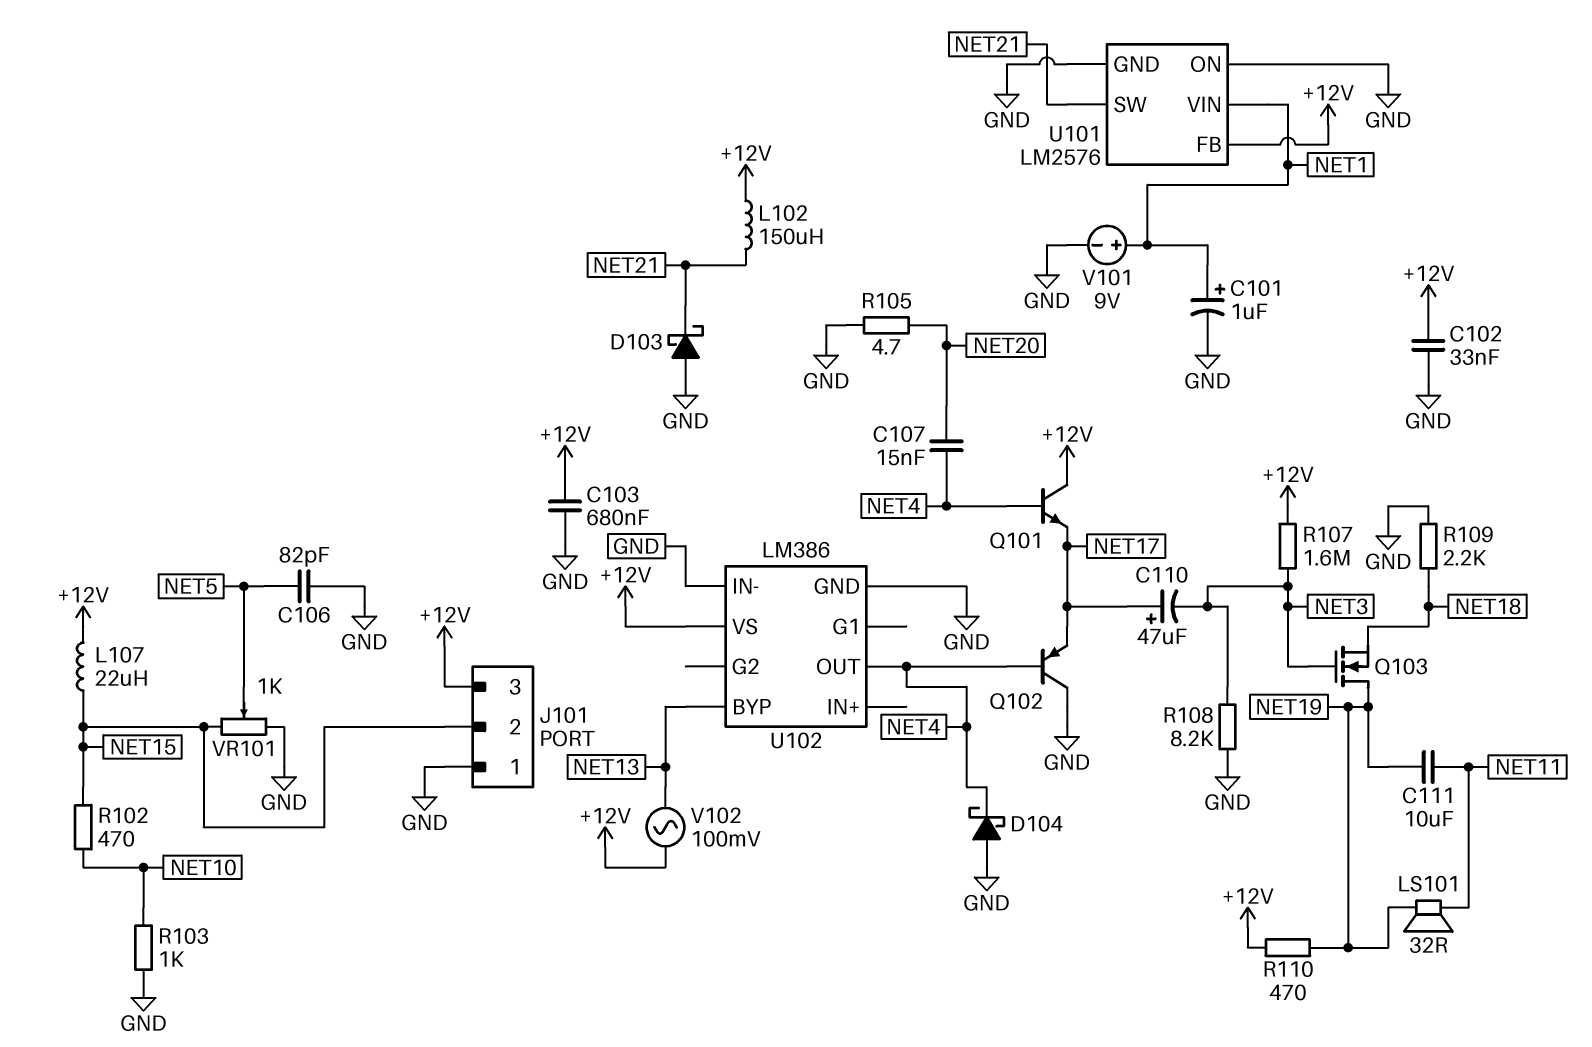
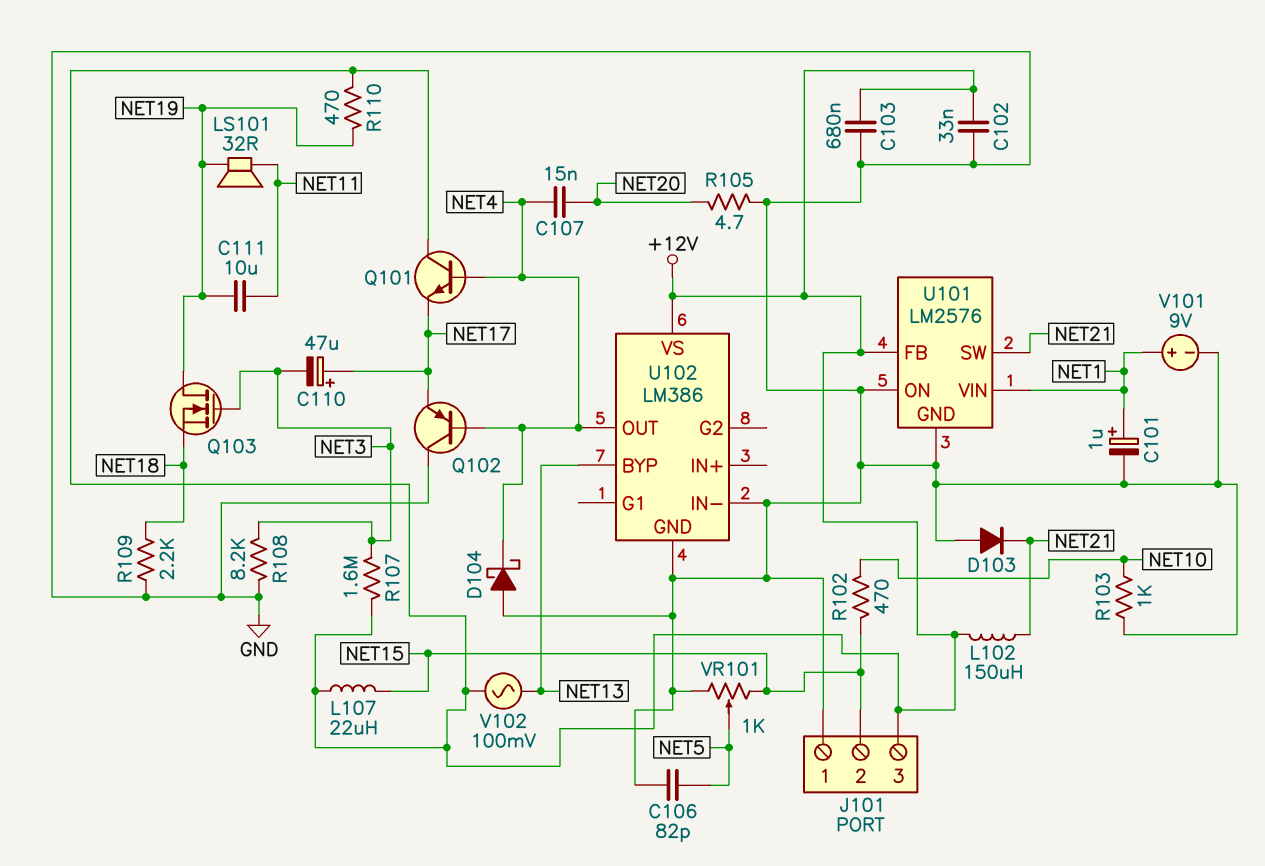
D103: schottky (A GND, K NET21) -> diode (A GND, K NET21)

